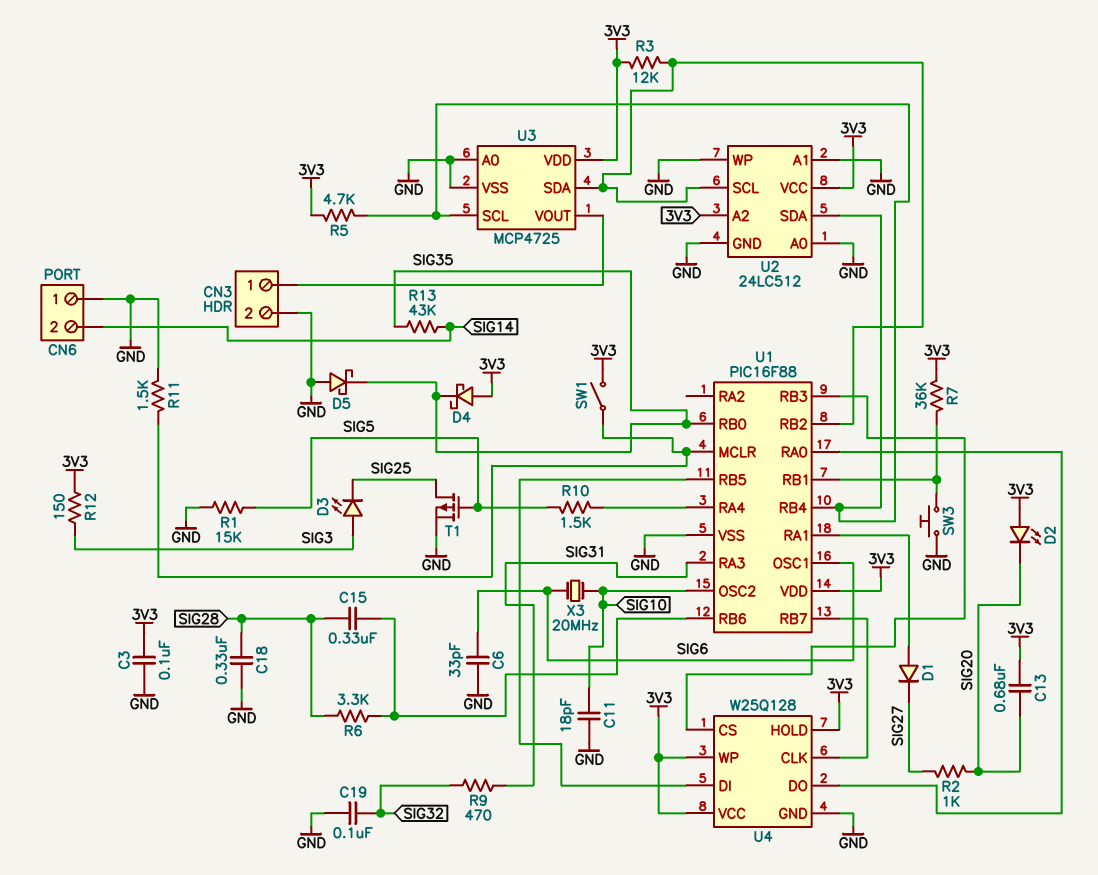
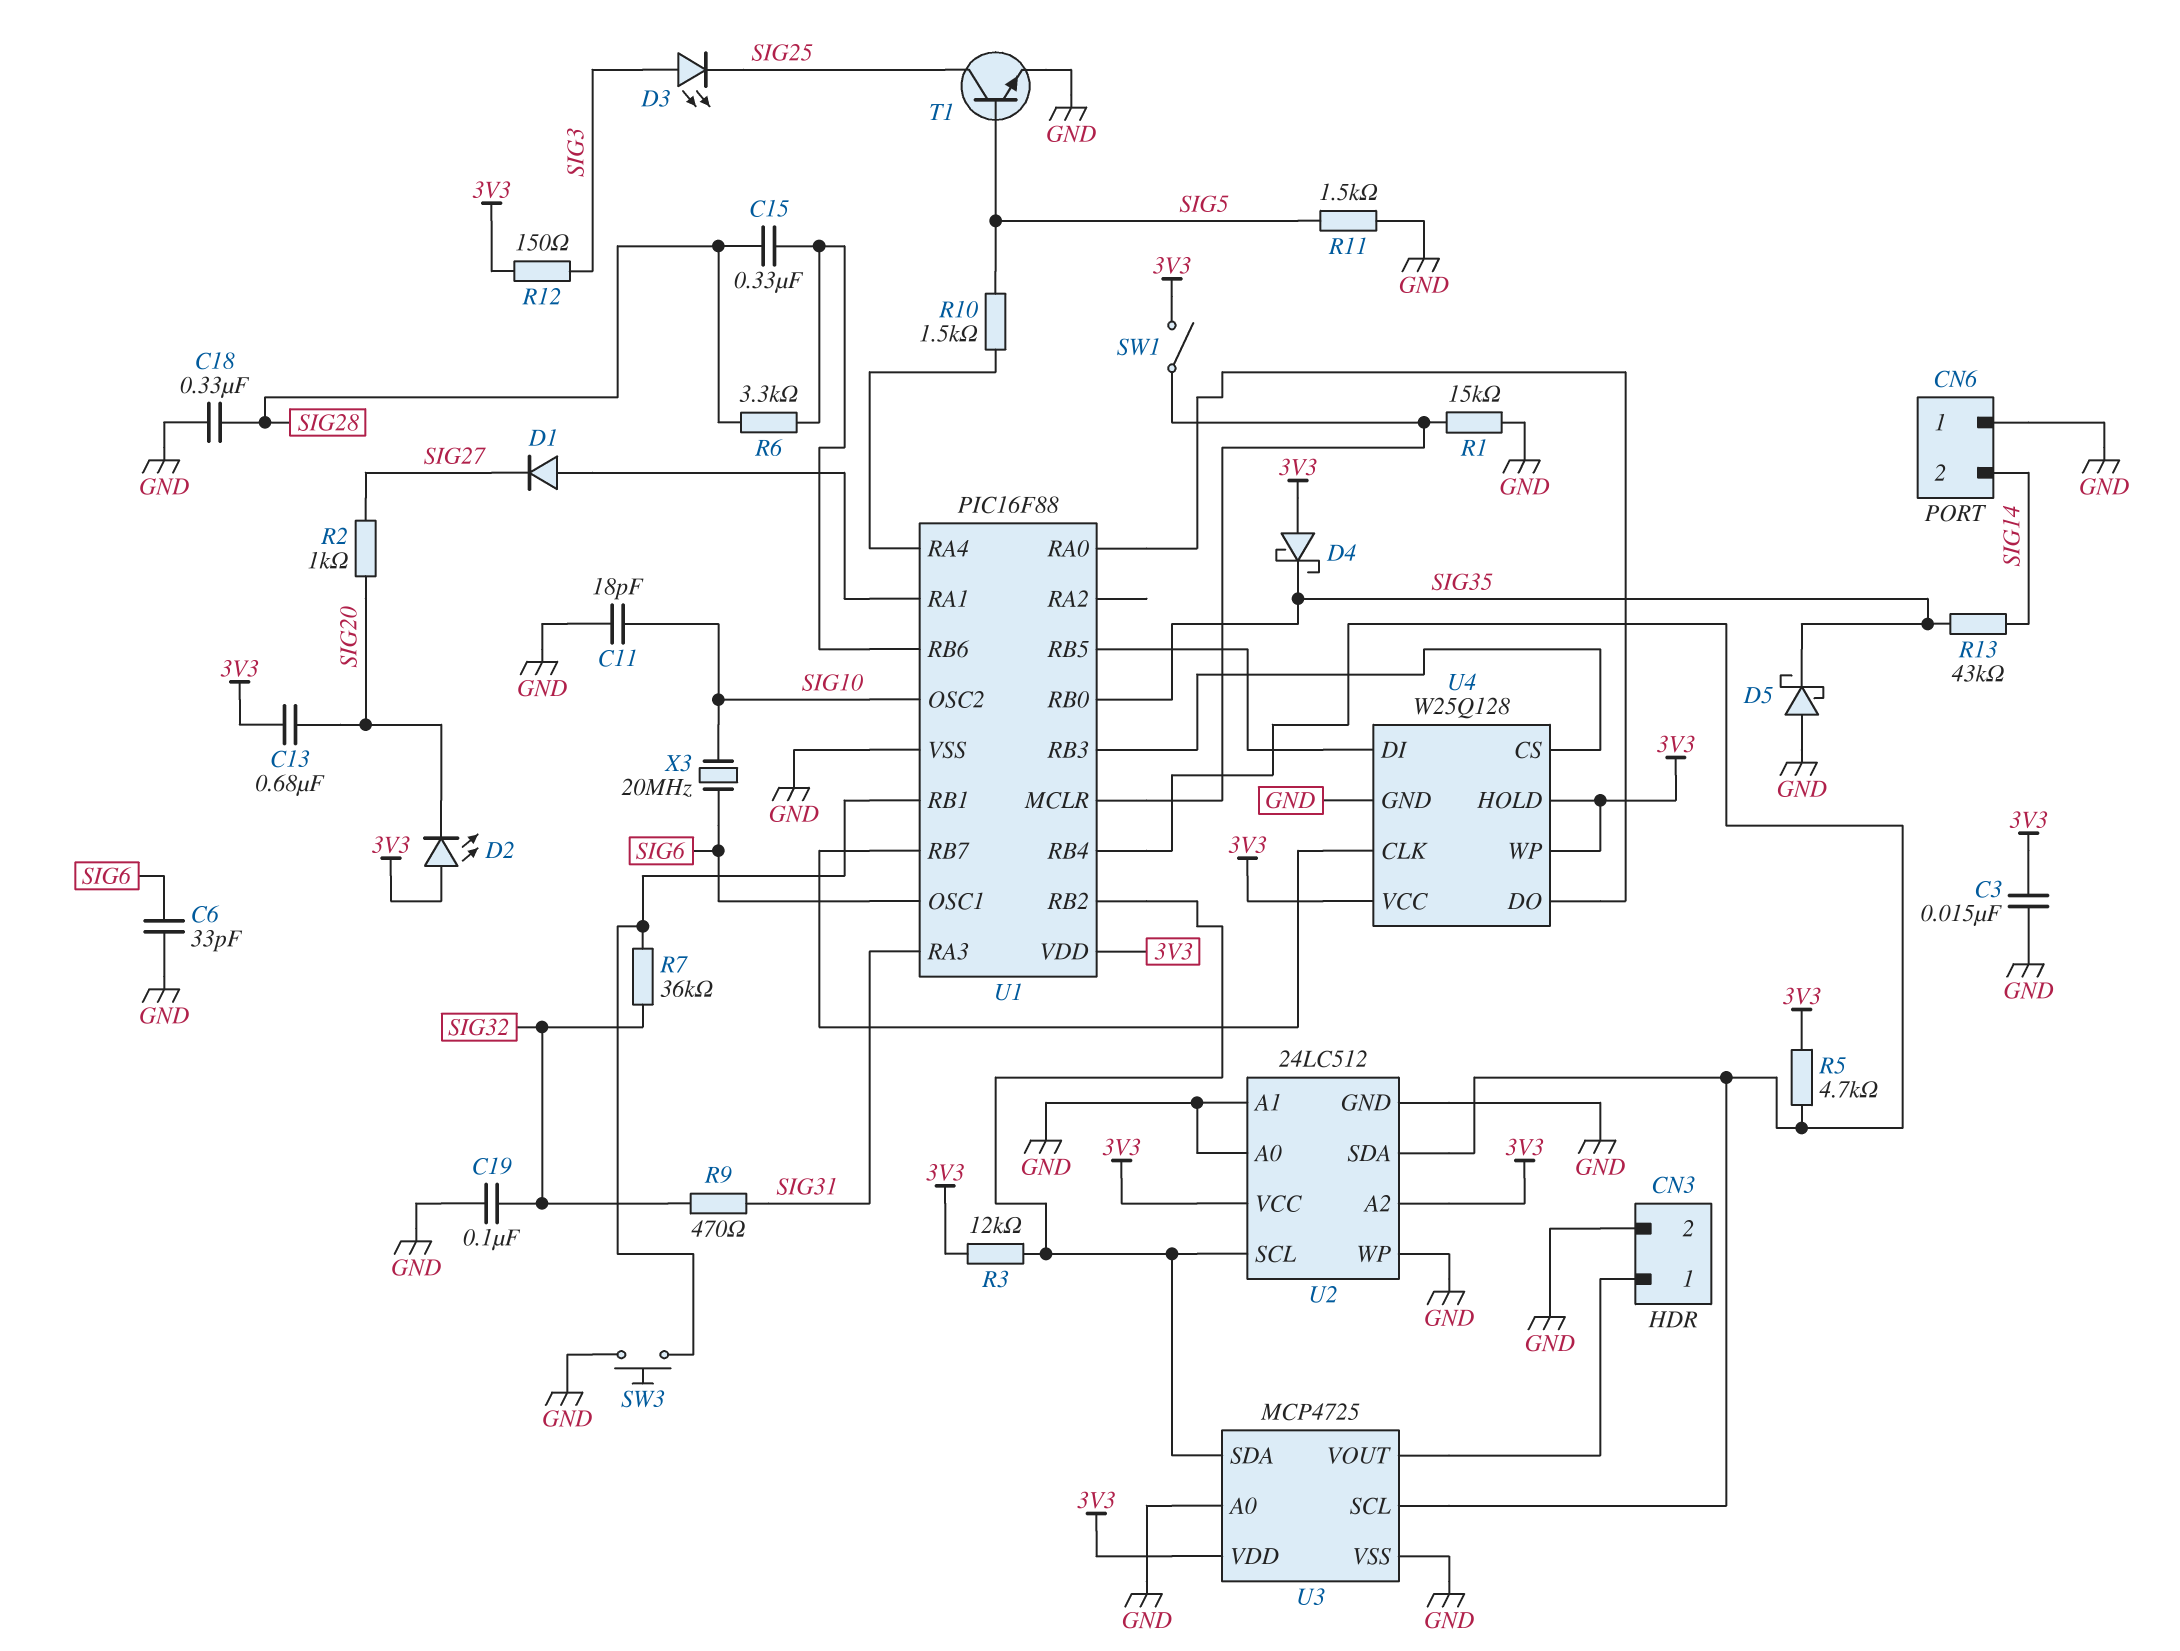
C3: 100nF (3V3, GND) -> 15nF (3V3, GND)
R1: 15k (GND, SIG5) -> 15k (GND, U1/MCLR)
R7: 36k (3V3, U1/RB1) -> 36k (SIG32, U1/RB1)
R11: 1.5k (GND, U1/MCLR) -> 1.5k (GND, SIG5)
T1: PMOS (G SIG5, D SIG25, S GND) -> NPN (B SIG5, C SIG25, E GND)

